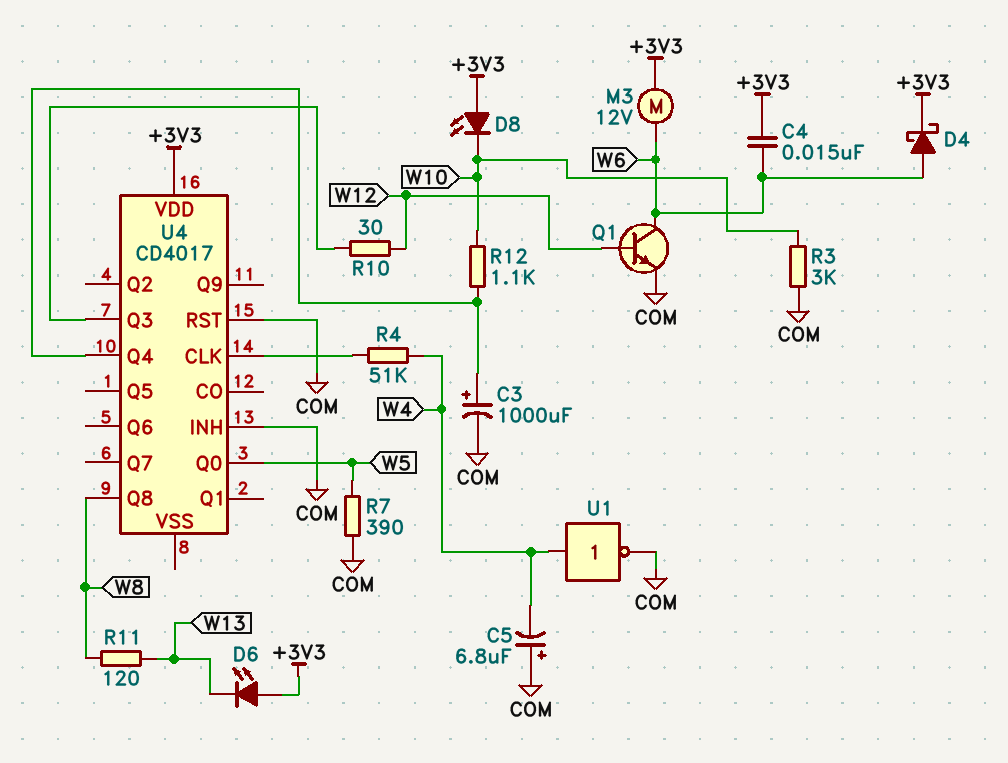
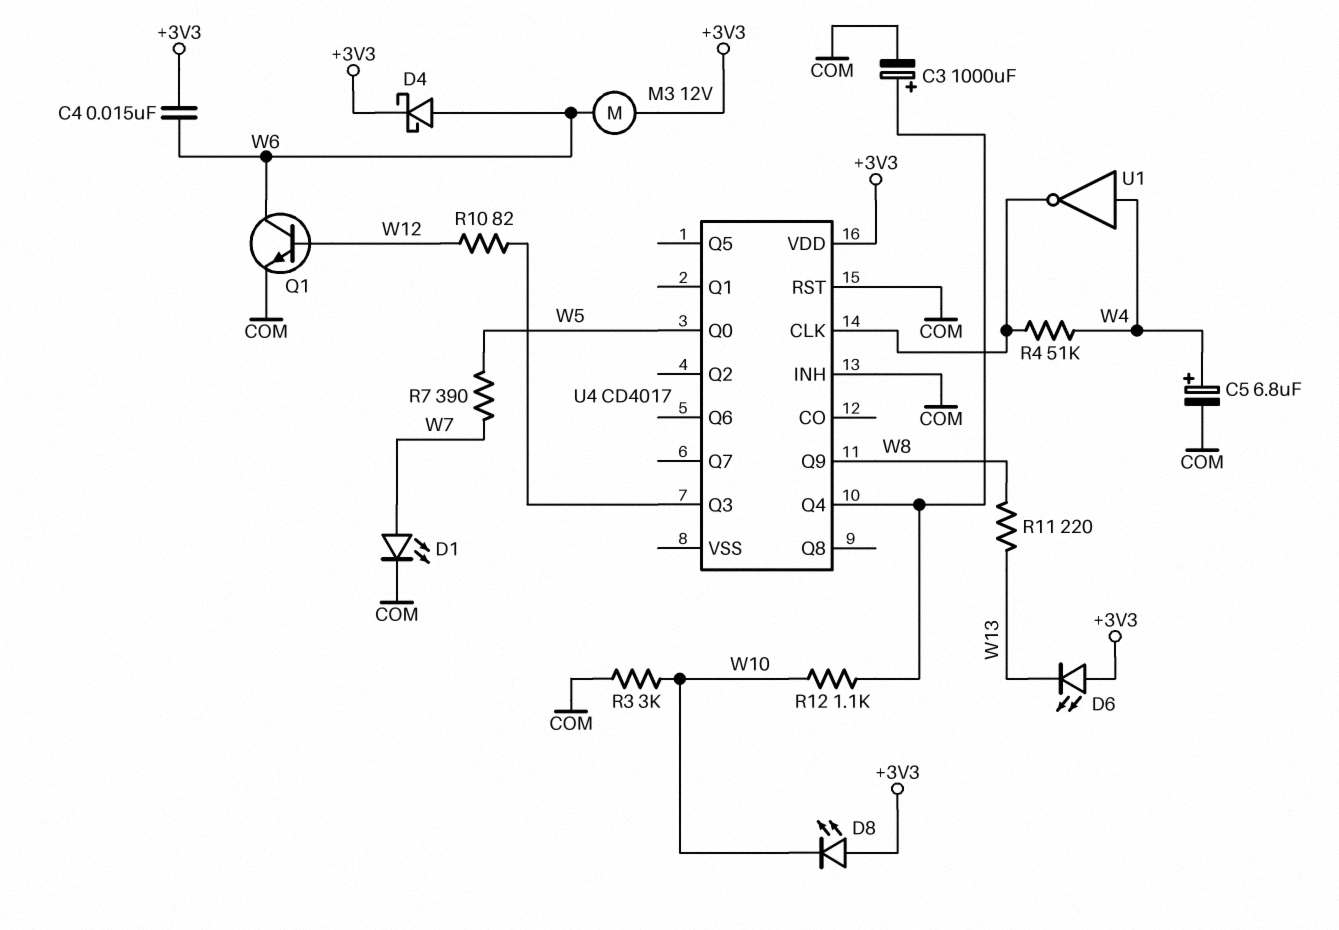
C5: 6.8uF (plus COM, minus W4) -> 6.8uF (plus W4, minus COM)
D1: none -> LED (A W7, K COM)
R7: 390 (COM, W5) -> 390 (W5, W7)
R10: 30 (U4/Q3, W12) -> 82 (U4/Q3, W12)
R11: 120 (W8, W13) -> 220 (W8, W13)
U1: NOT (in W4, out COM) -> NOT (in W4, out U4/CLK)
U4 pin Q8: W8 -> none
U4 pin Q9: none -> W8

